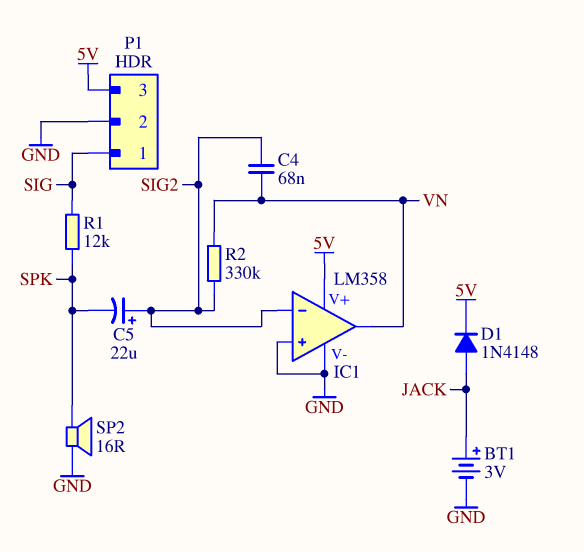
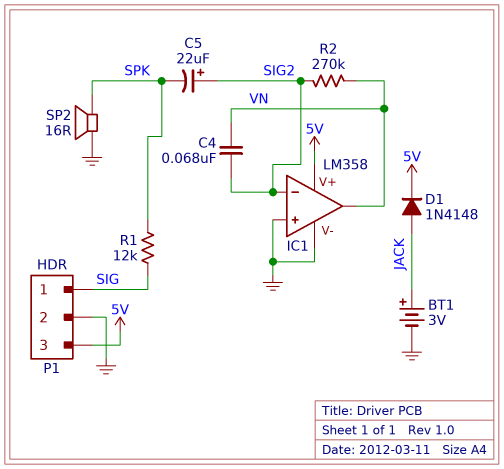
R2: 330k (SIG2, VN) -> 270k (SIG2, VN)

